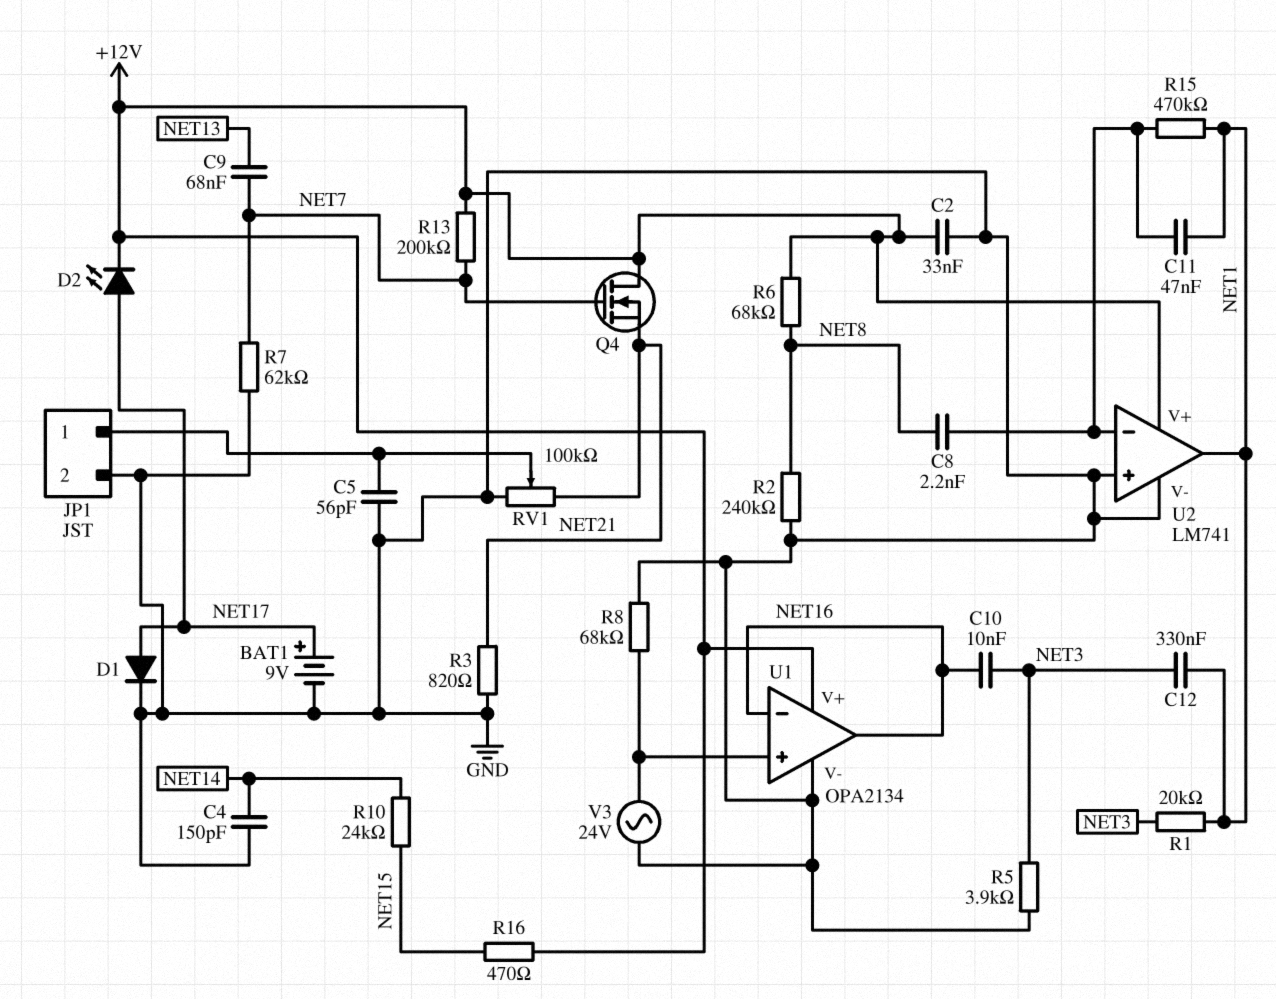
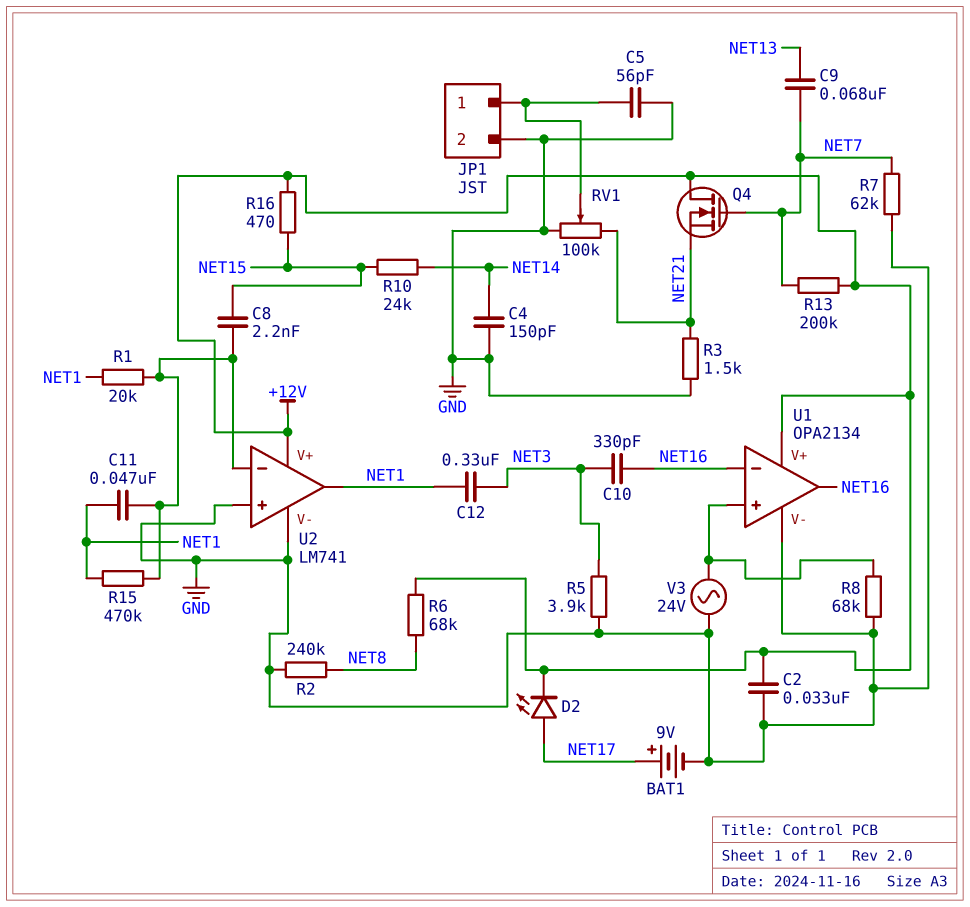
C8: 2.2nF (NET8, U2/in-) -> 2.2nF (NET15, U2/in-)
C10: 10nF (NET3, NET16) -> 330pF (NET3, NET16)
D1: diode (A NET17, K GND) -> none
R1: 20k (NET1, NET3) -> 20k (NET1, U2/in-)
R3: 820 (GND, NET21) -> 1.5k (GND, NET21)

